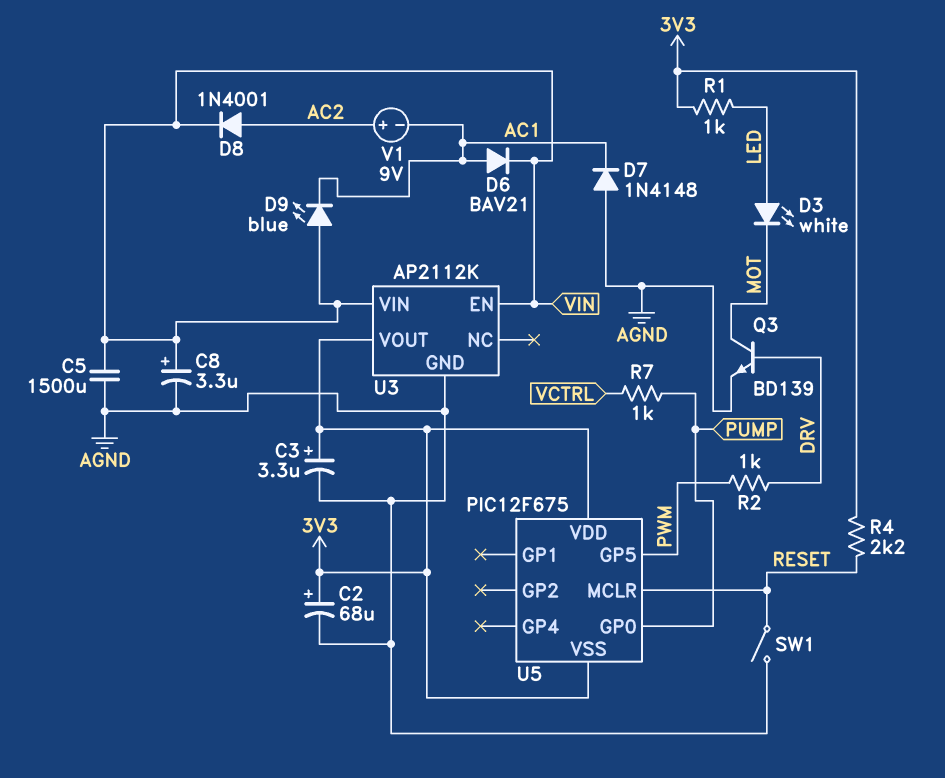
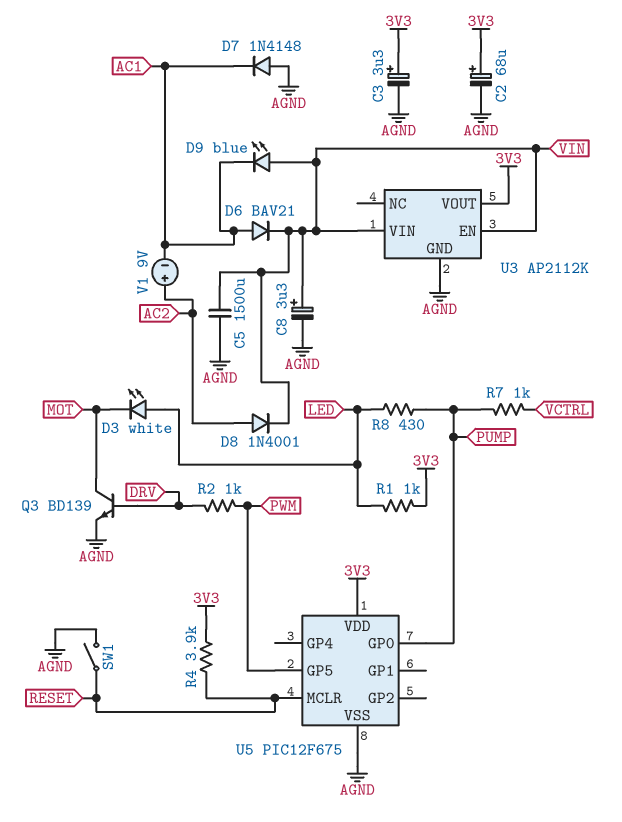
R4: 2.2k (3V3, RESET) -> 3.9k (3V3, RESET)
R8: none -> 430 (LED, PUMP)
U5 pin VSS: 3V3 -> AGND

